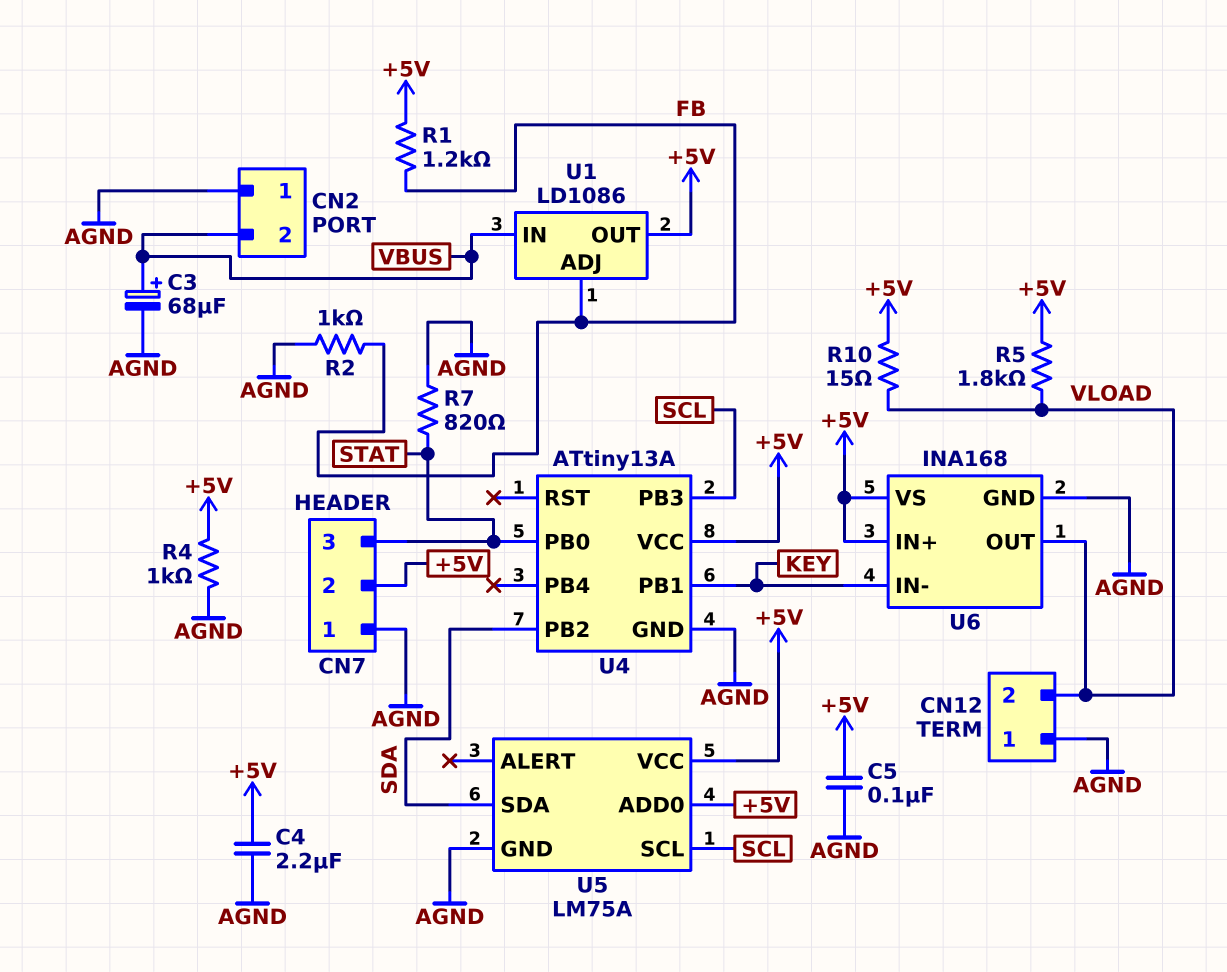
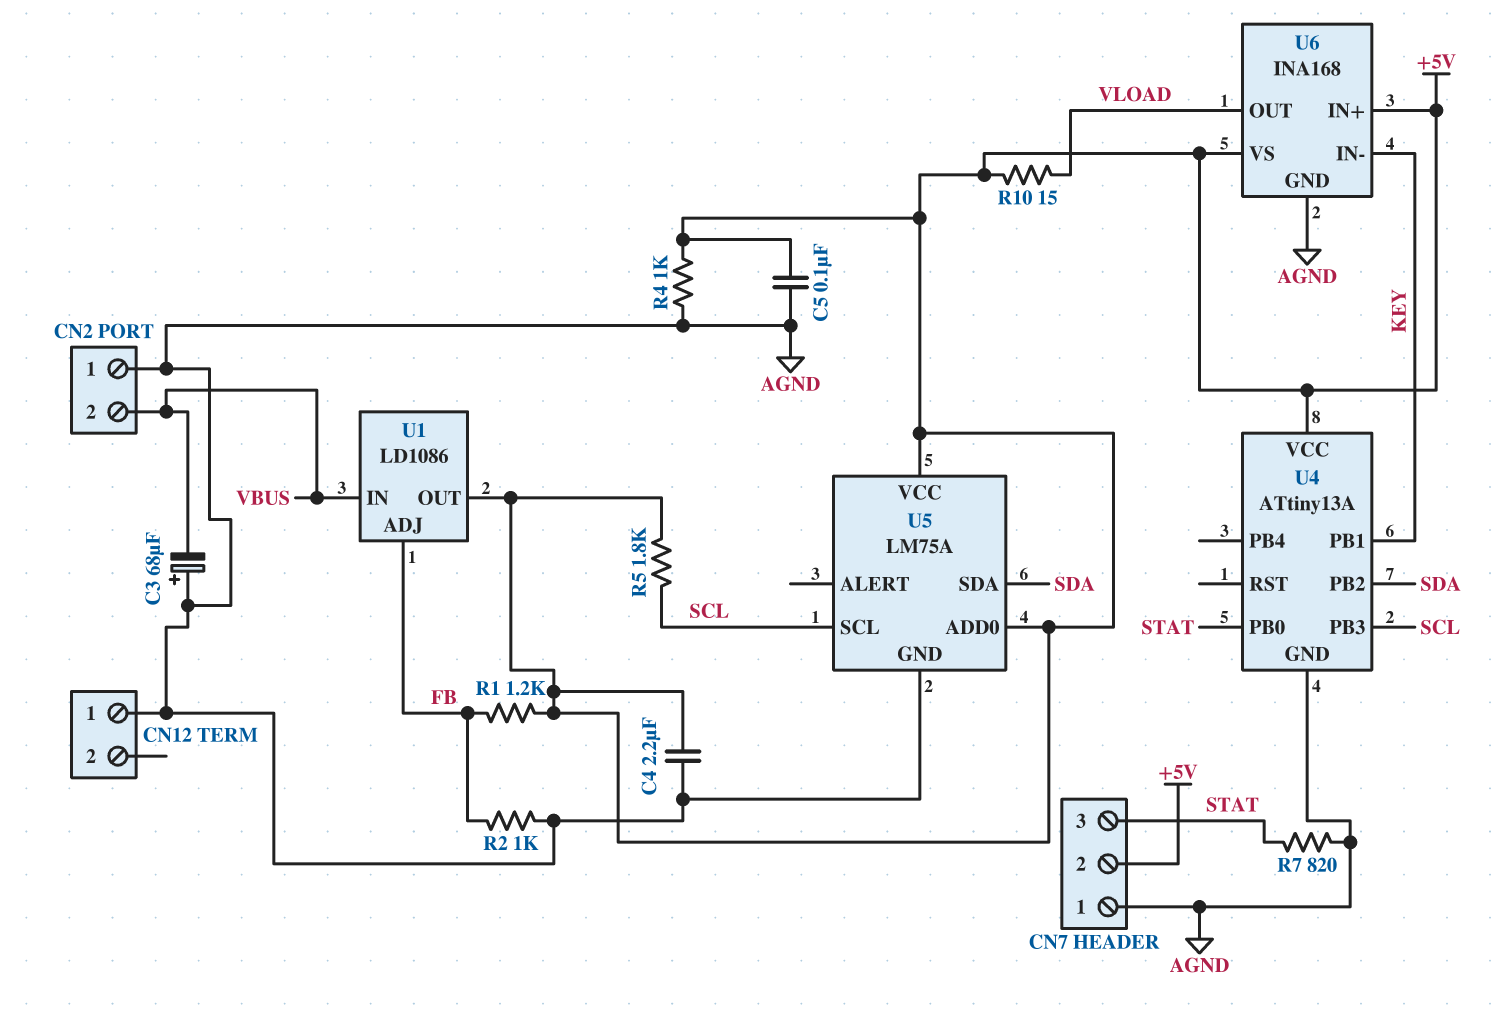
C3: 68uF (plus VBUS, minus AGND) -> 68uF (plus AGND, minus VBUS)
CN12 pin 2: VLOAD -> none
R5: 1.8k (+5V, VLOAD) -> 1.8k (+5V, SCL)

